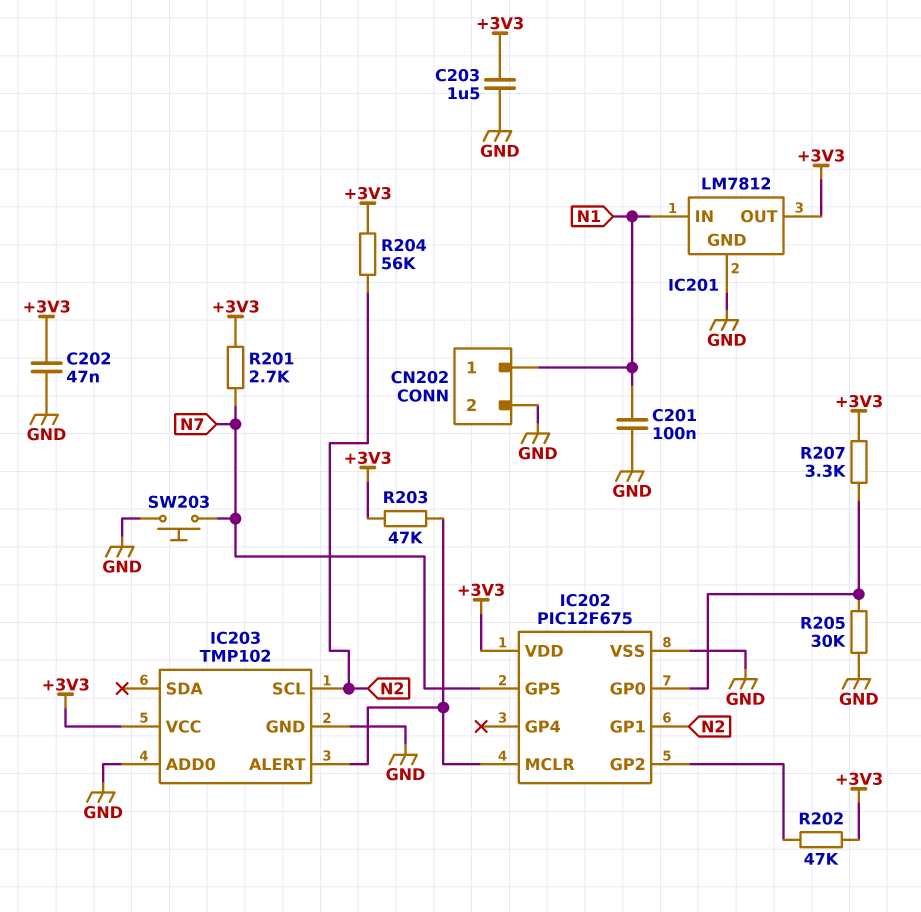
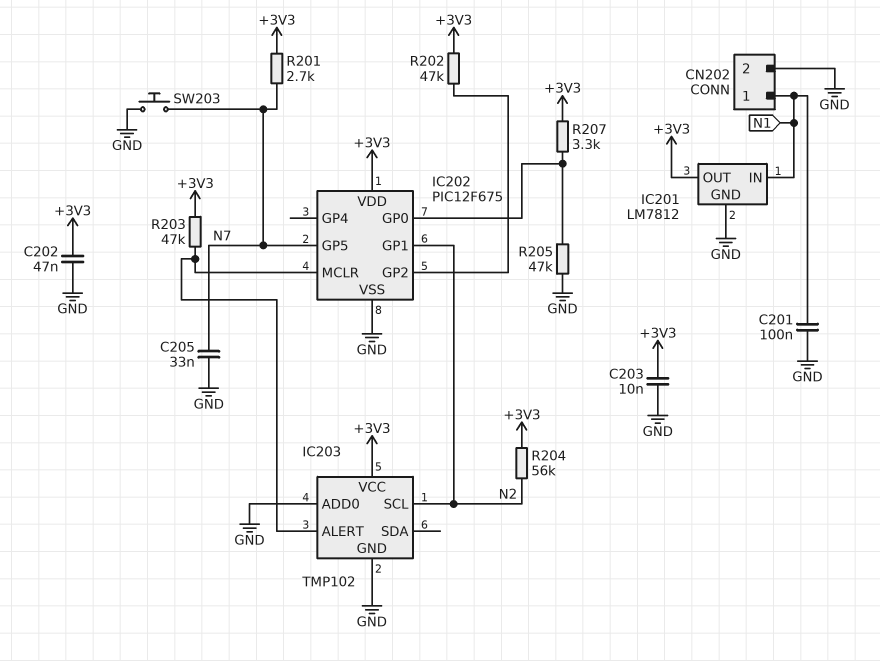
C203: 1.5uF (+3V3, GND) -> 10nF (+3V3, GND)
C205: none -> 33nF (GND, N7)
R205: 30k (GND, IC202/GP0) -> 47k (GND, IC202/GP0)

